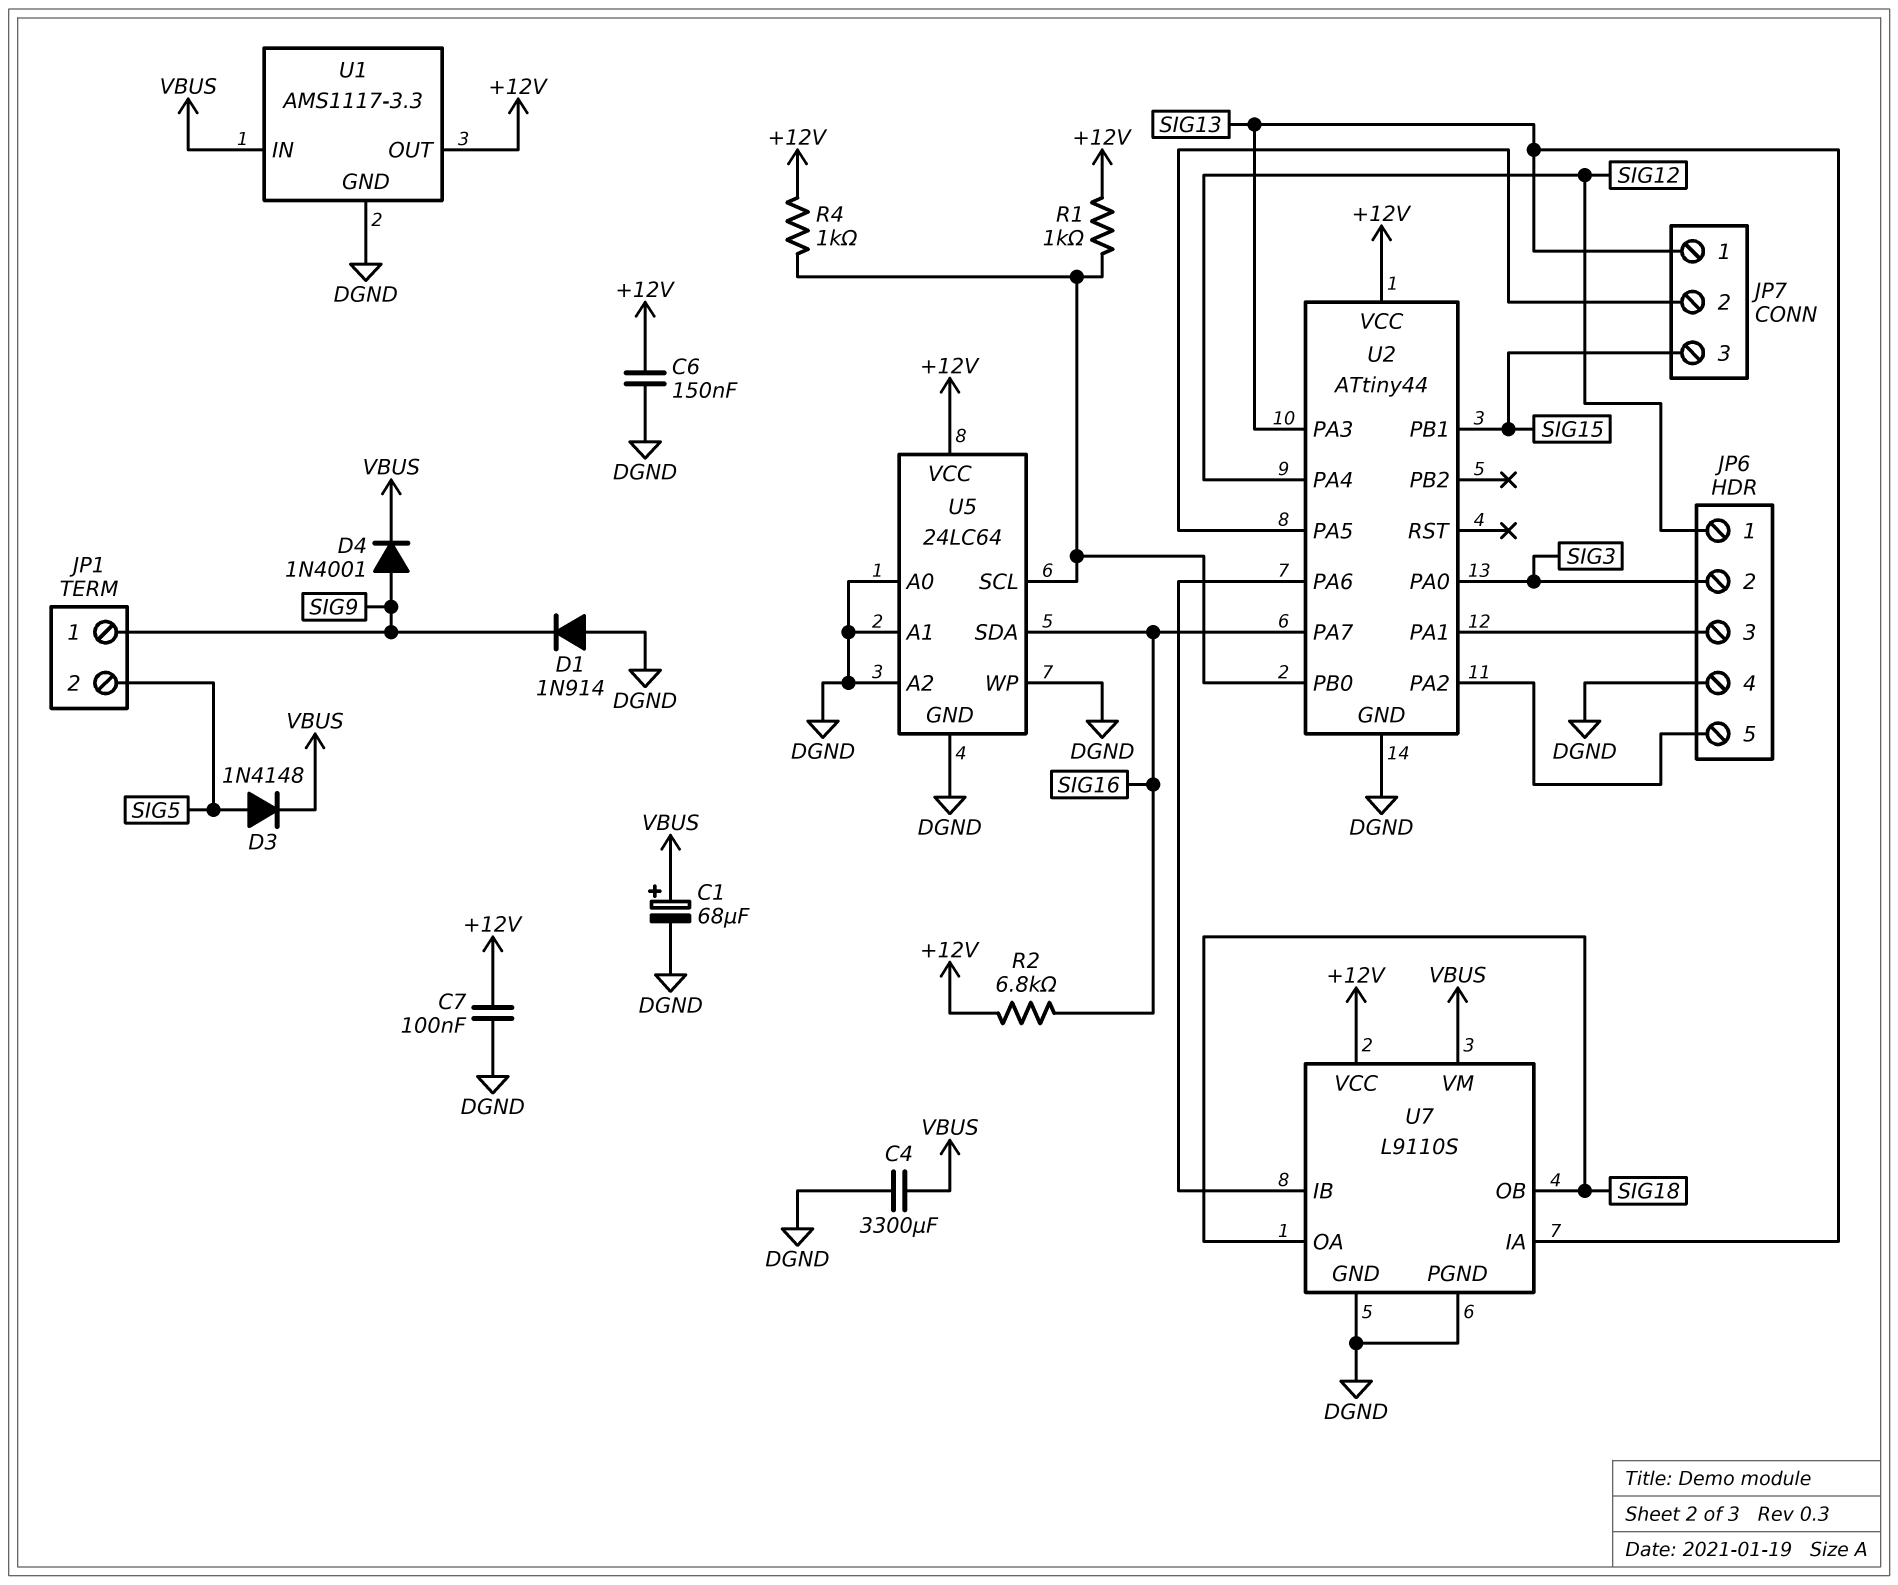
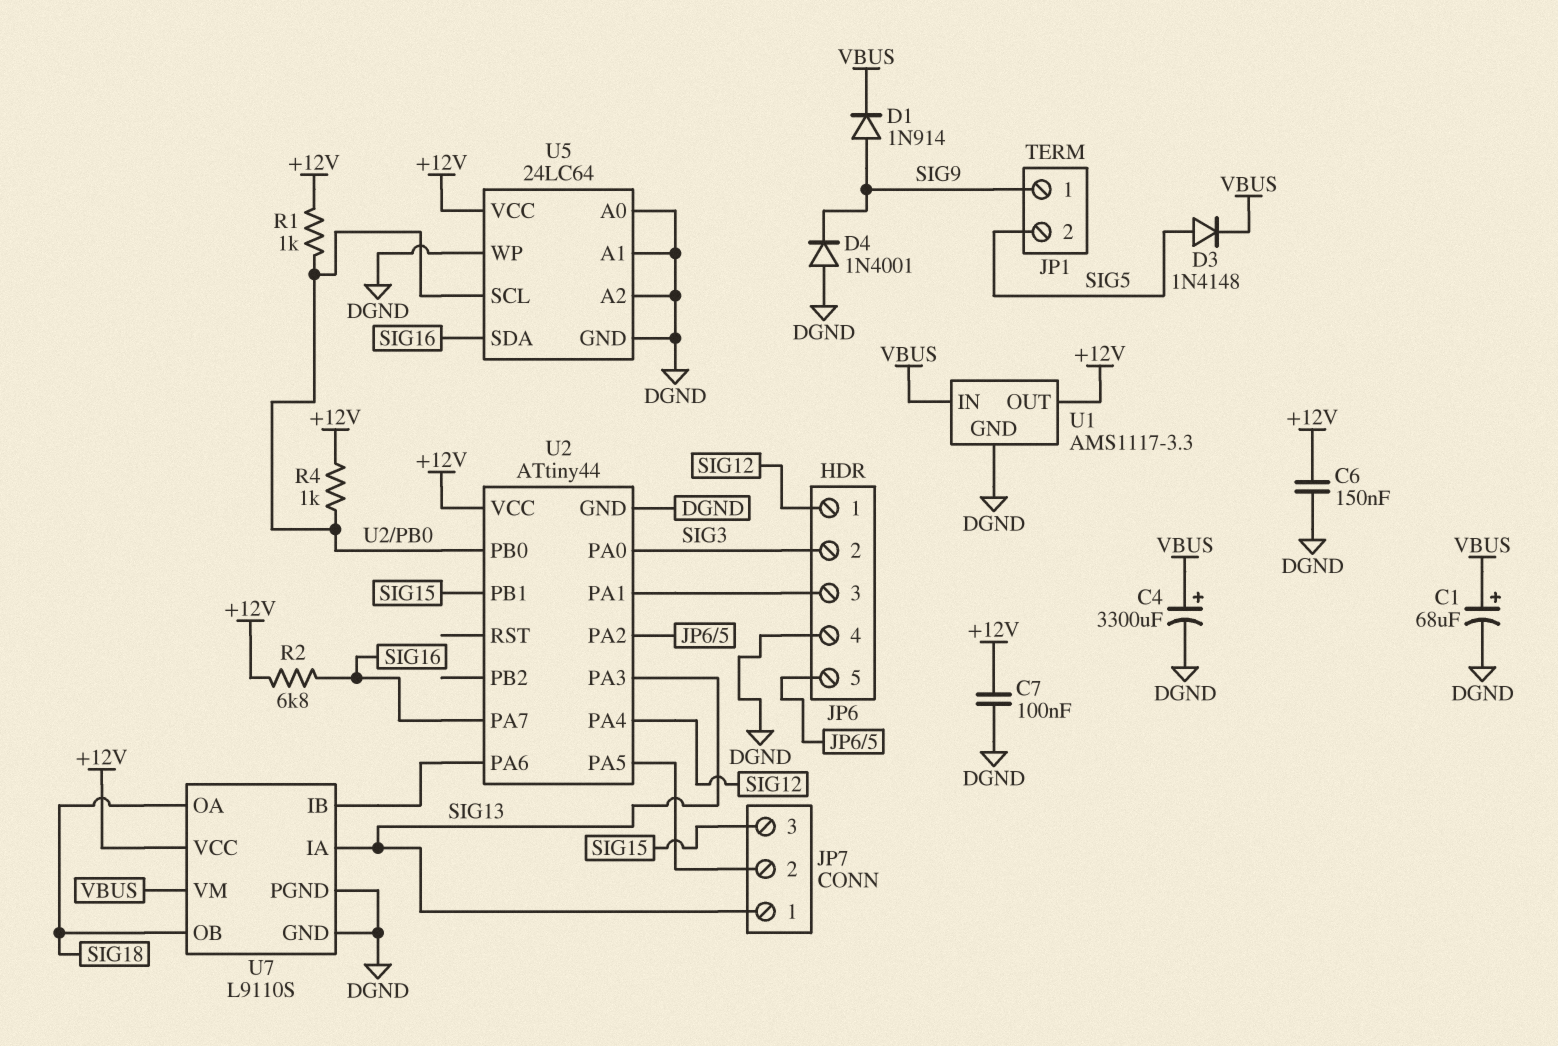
C4: 3300uF (DGND, VBUS) -> 3300uF (plus VBUS, minus DGND)
D1: diode 1N914 (A DGND, K SIG9) -> diode 1N914 (A SIG9, K VBUS)
D4: diode 1N4001 (A SIG9, K VBUS) -> diode 1N4001 (A DGND, K SIG9)

